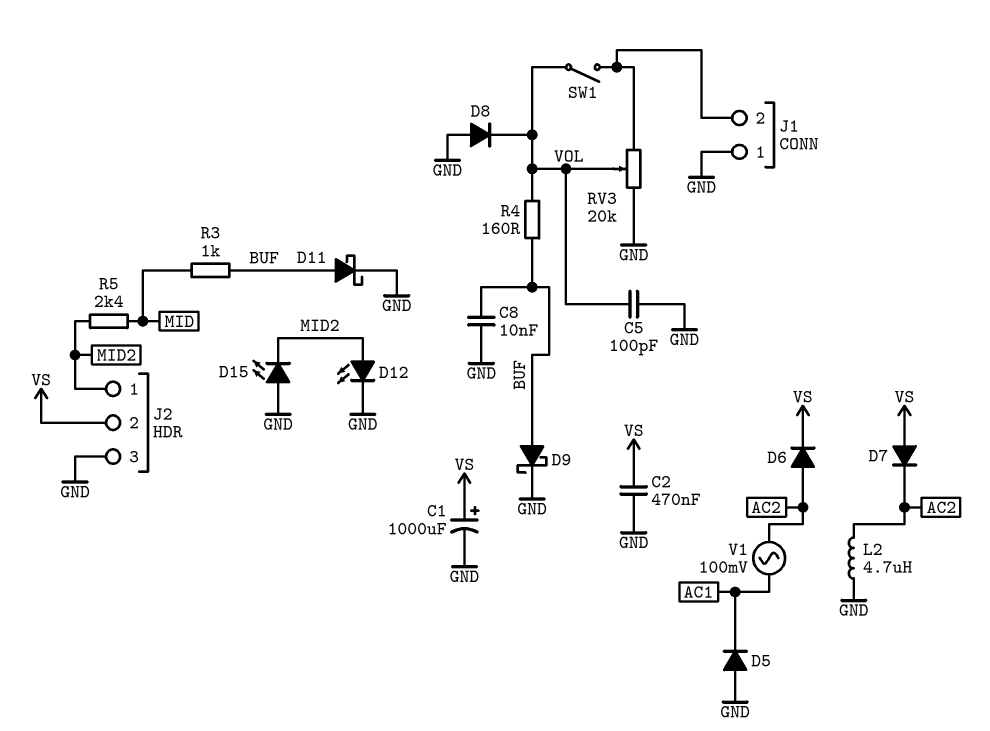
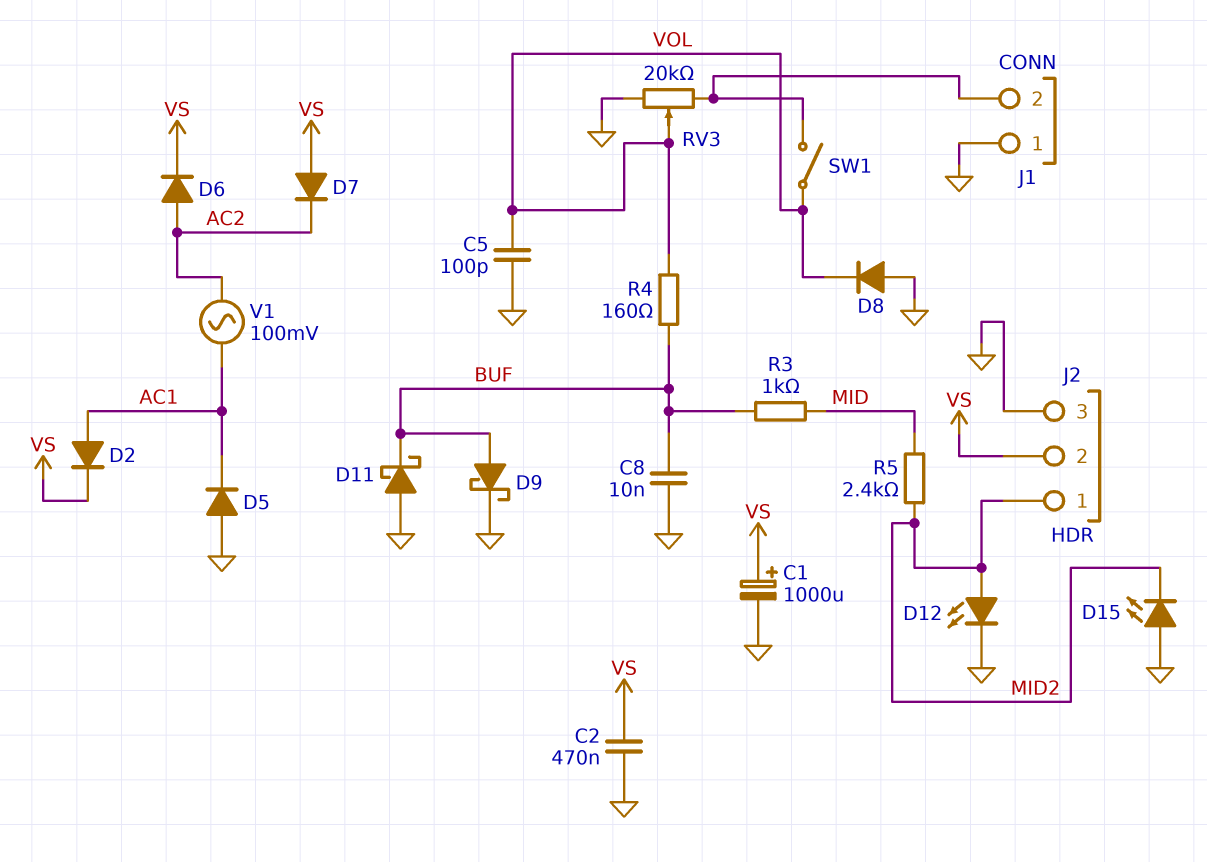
D2: none -> diode (A AC1, K VS)
D11: schottky (A BUF, K GND) -> schottky (A GND, K BUF)
L2: 4.7uH (AC2, GND) -> none

